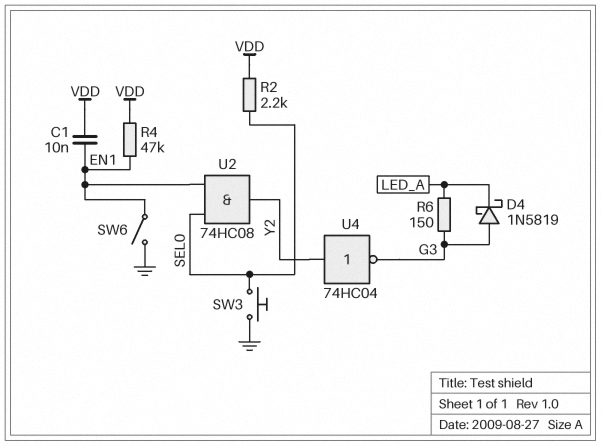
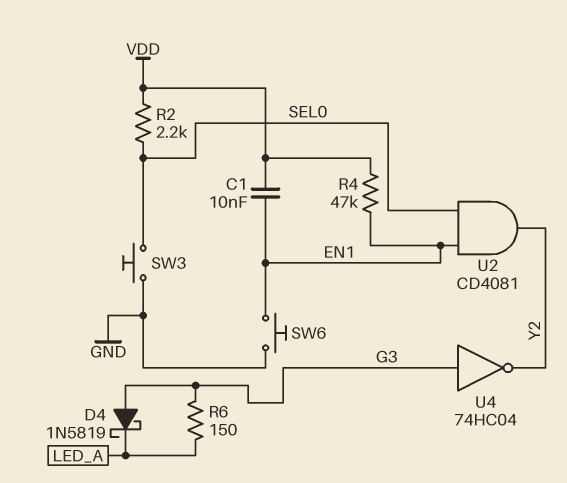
SW6: switch (EN1, GND) -> button (EN1, GND)
U2: AND 74HC08 (in EN1, in SEL0, out Y2) -> AND CD4081 (in EN1, in SEL0, out Y2)
U4: NOT 74HC04 (in Y2, out G3) -> NOT 74HC04 (in G3, out Y2)

